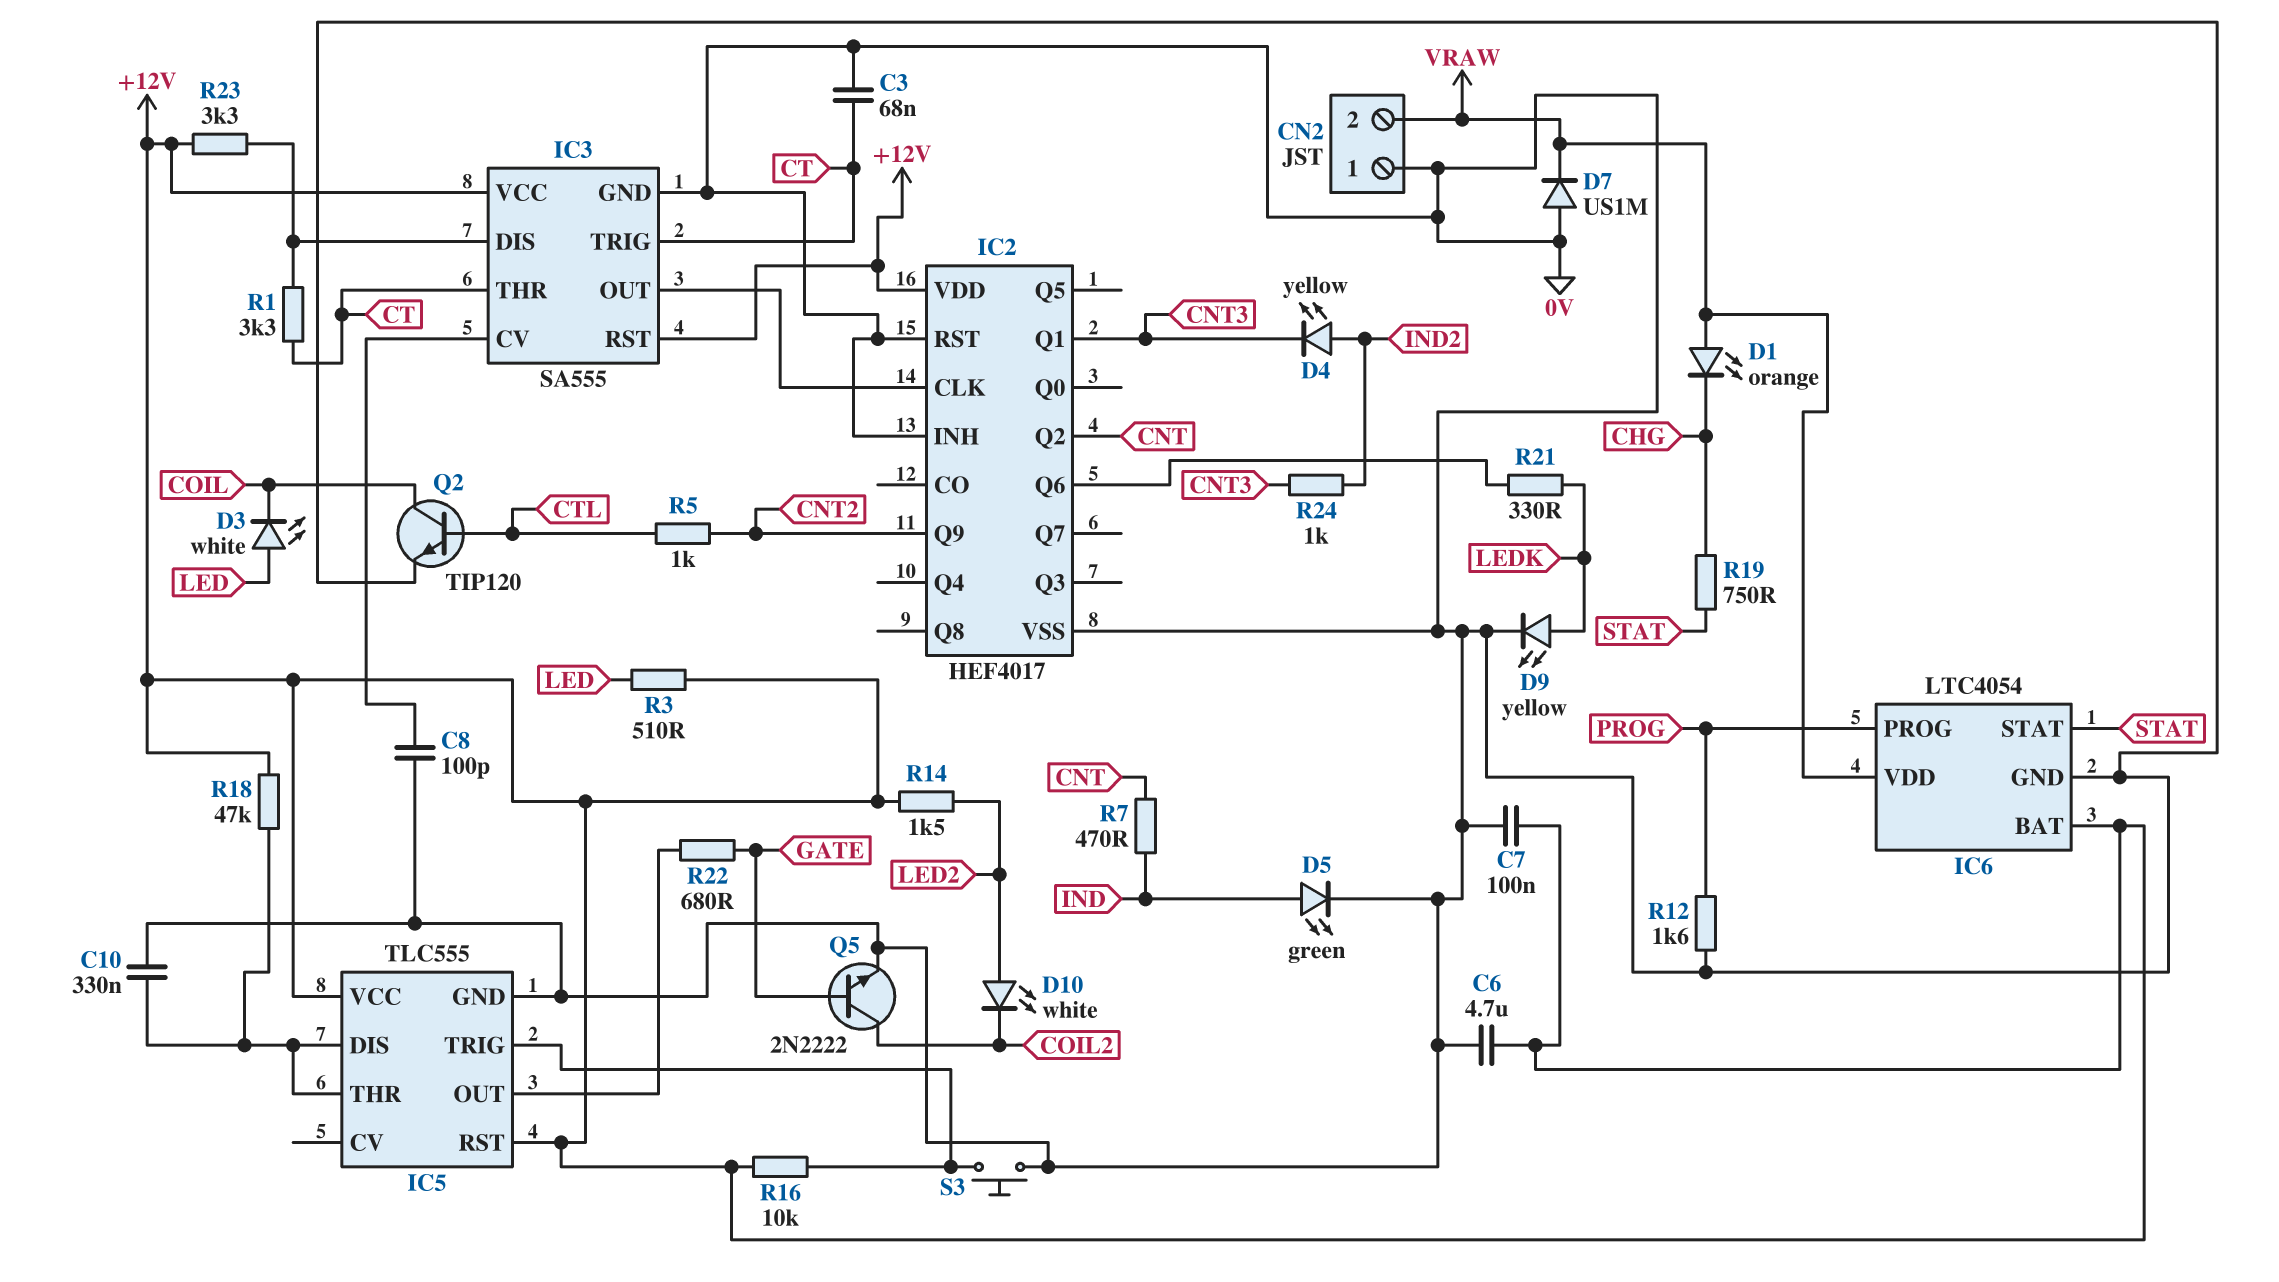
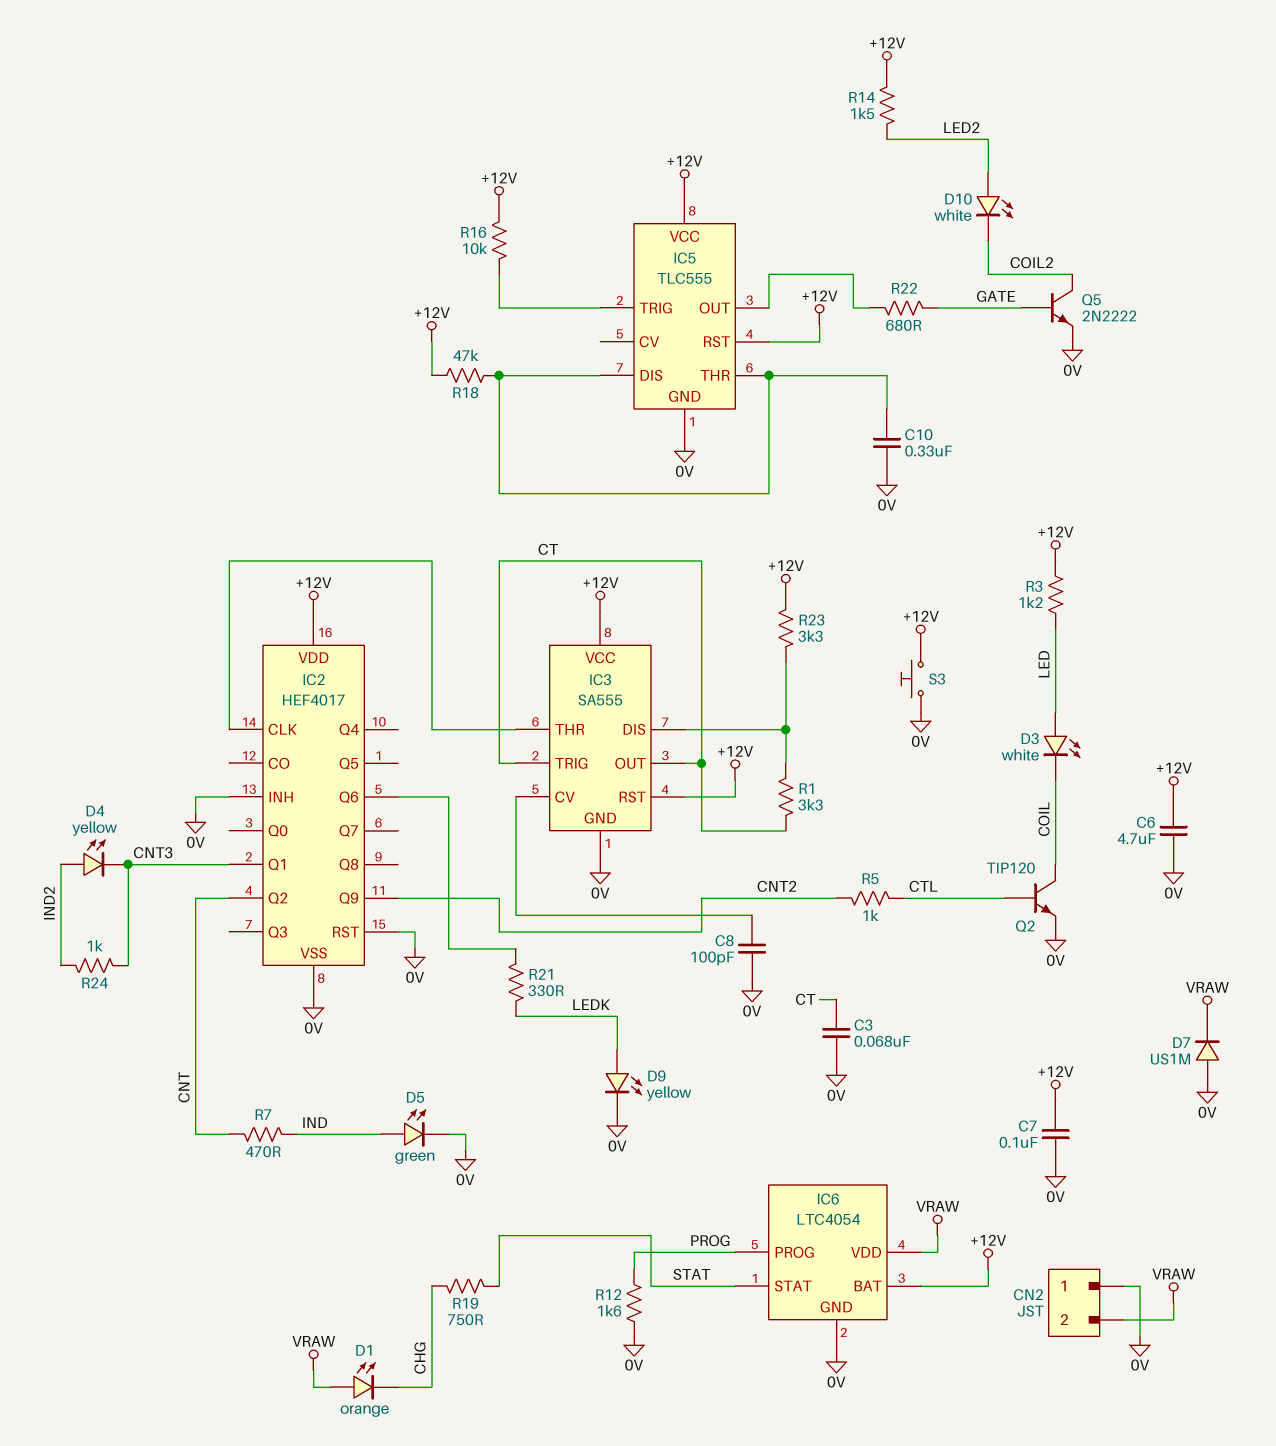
IC3 pin OUT: IC2/CLK -> CT
IC3 pin THR: CT -> IC2/CLK
R3: 510 (+12V, LED) -> 1.2k (+12V, LED)
S3: button (0V, IC5/TRIG) -> button (+12V, 0V)

